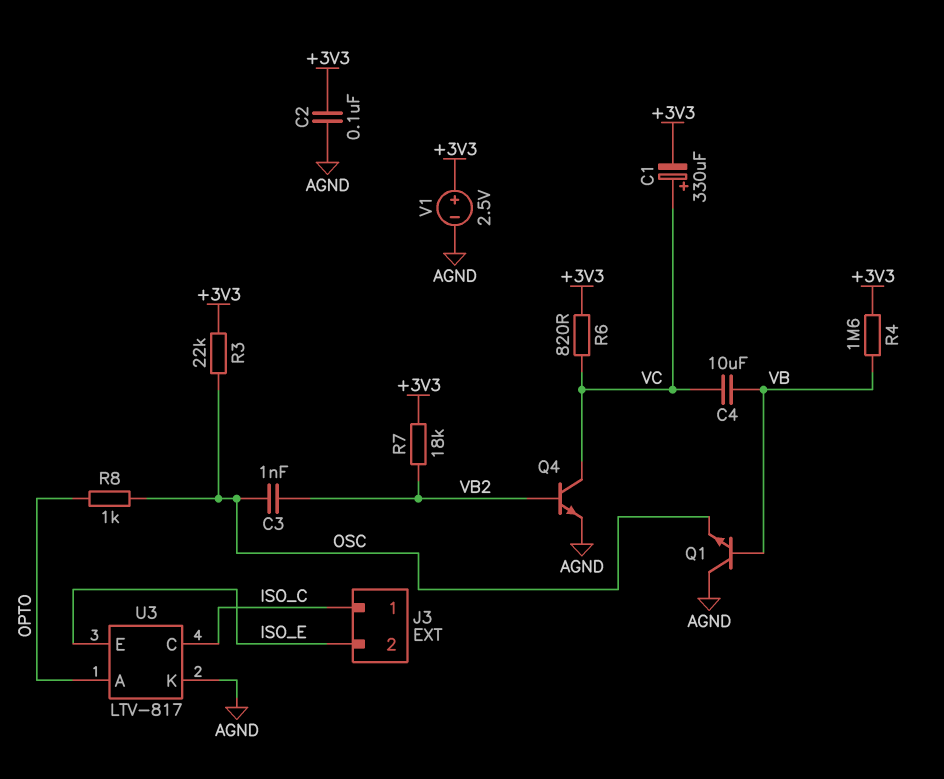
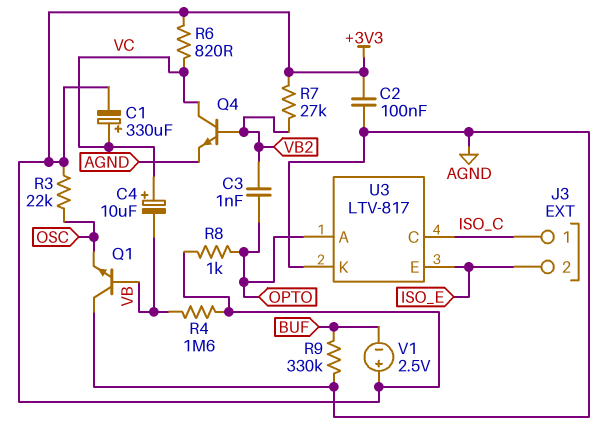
C3: 1nF (OSC, VB2) -> 1nF (OPTO, VB2)
C4: 10uF (VB, VC) -> 10uF (plus VC, minus VB)
R7: 18k (+3V3, VB2) -> 27k (+3V3, VB2)
R8: 1k (OPTO, OSC) -> 1k (+3V3, OPTO)
R9: none -> 330k (AGND, BUF)
V1: 2.5V (plus +3V3, minus AGND) -> 2.5V (plus +3V3, minus BUF)

